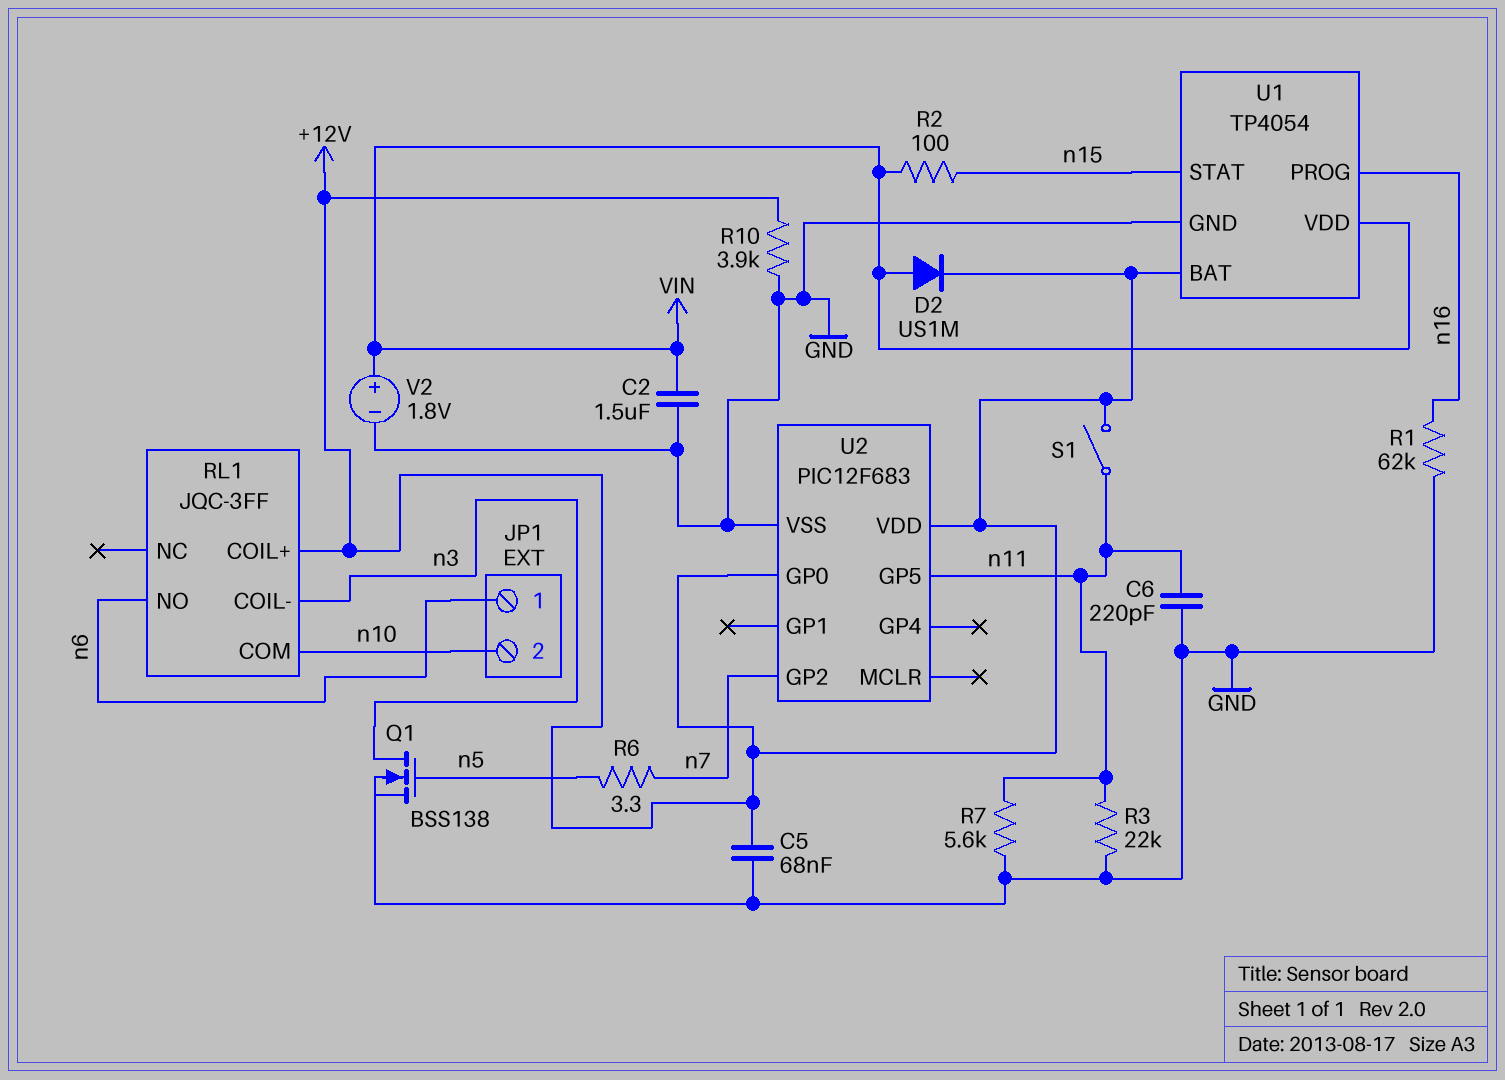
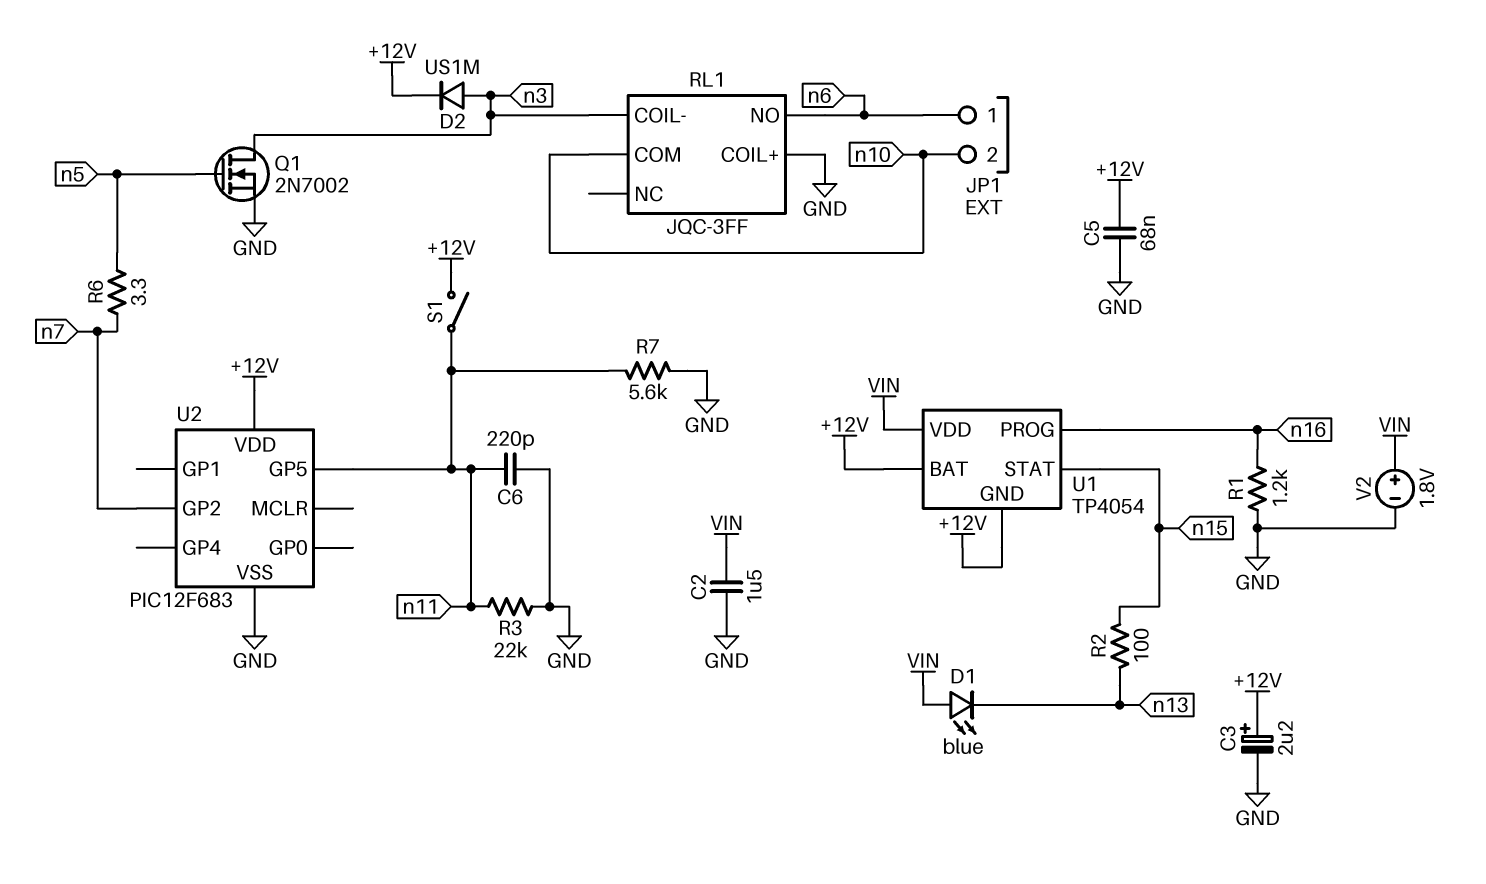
C3: none -> 2.2uF (plus +12V, minus GND)
D1: none -> LED blue (A VIN, K n13)
D2: diode US1M (A VIN, K +12V) -> diode US1M (A n3, K +12V)
Q1: NMOS BSS138 (G n5, D n3, S GND) -> NMOS 2N7002 (G n5, D n3, S GND)
R1: 62k (GND, n16) -> 1.2k (GND, n16)
R2: 100 (VIN, n15) -> 100 (n13, n15)
R10: 3.9k (+12V, GND) -> none
RL1 pin COIL+: +12V -> GND
U1 pin GND: GND -> +12V
U2 pin GP0: +12V -> none

